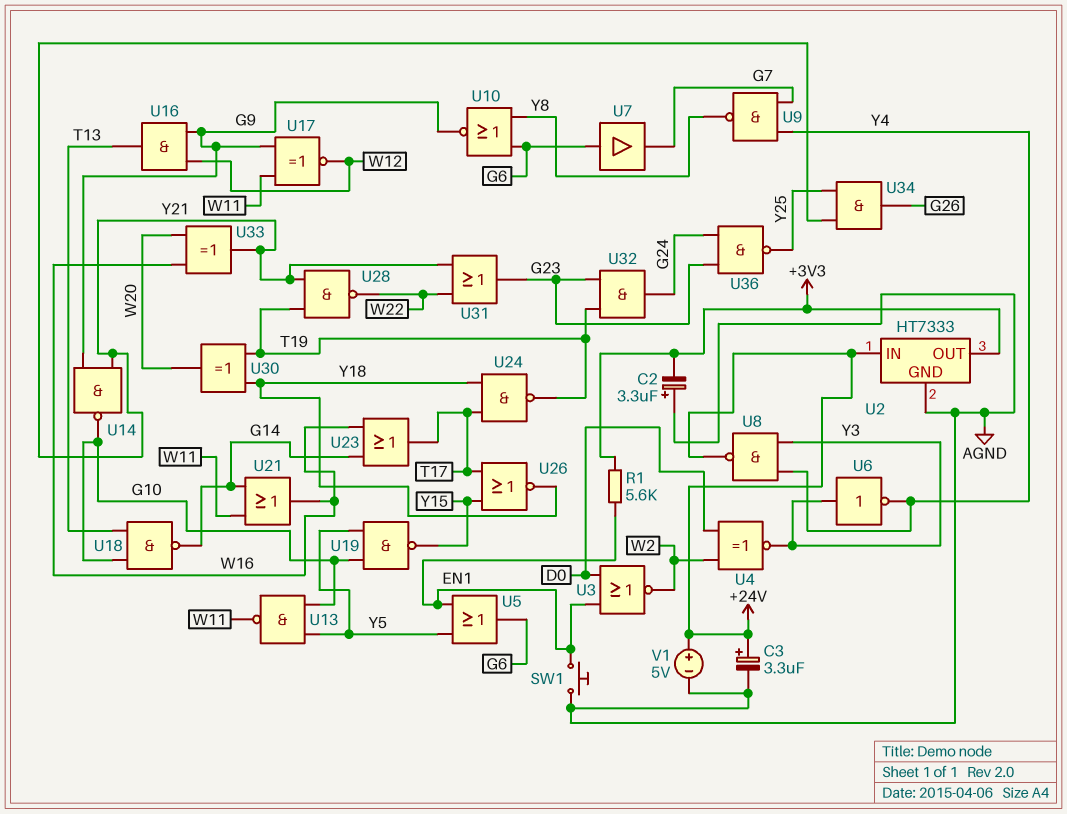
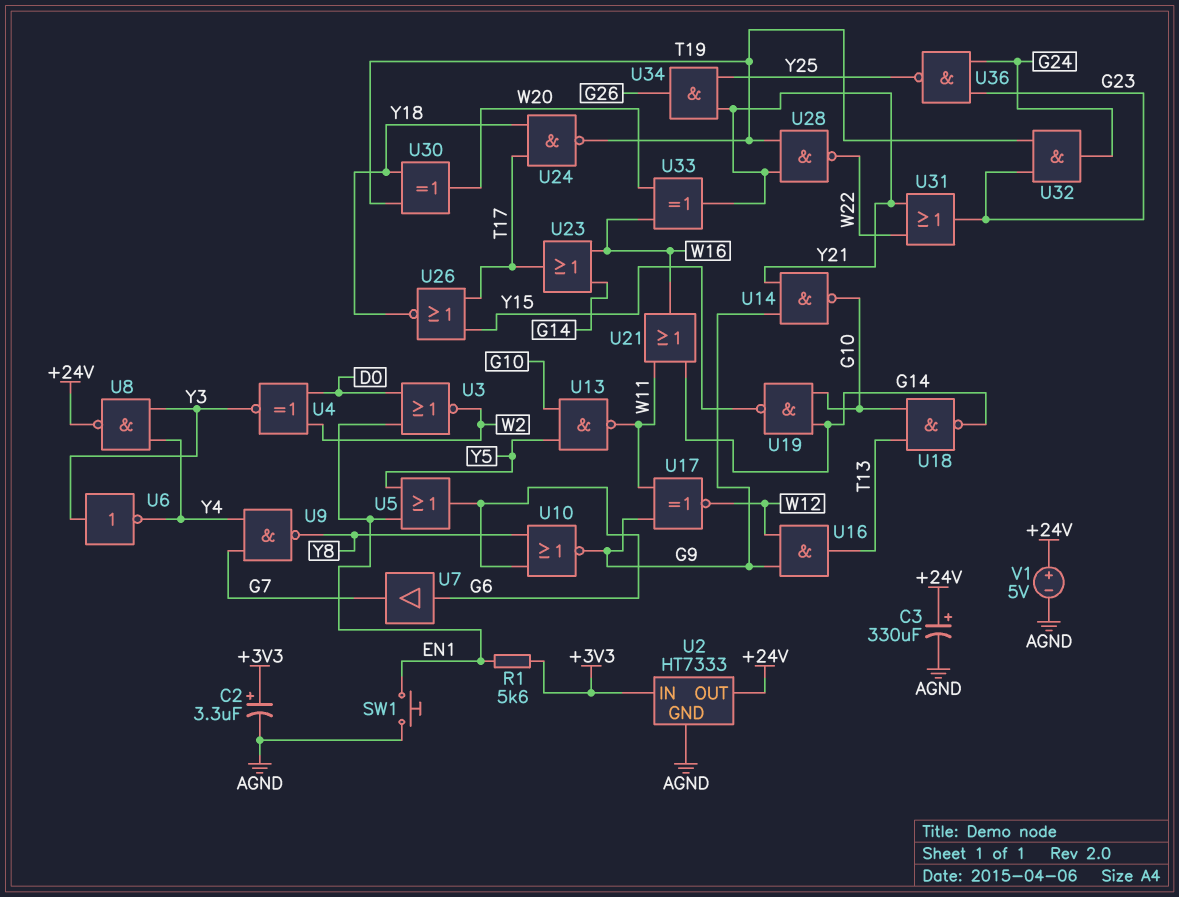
C2: 3.3uF (plus AGND, minus +3V3) -> 3.3uF (plus +3V3, minus AGND)
C3: 3.3uF (plus +24V, minus AGND) -> 330uF (plus +24V, minus AGND)
U2 pin IN: +24V -> +3V3
U2 pin OUT: +3V3 -> +24V
U19: NAND (in G10, in Y5, out Y15) -> NAND (in G10, in G14, out Y15)

